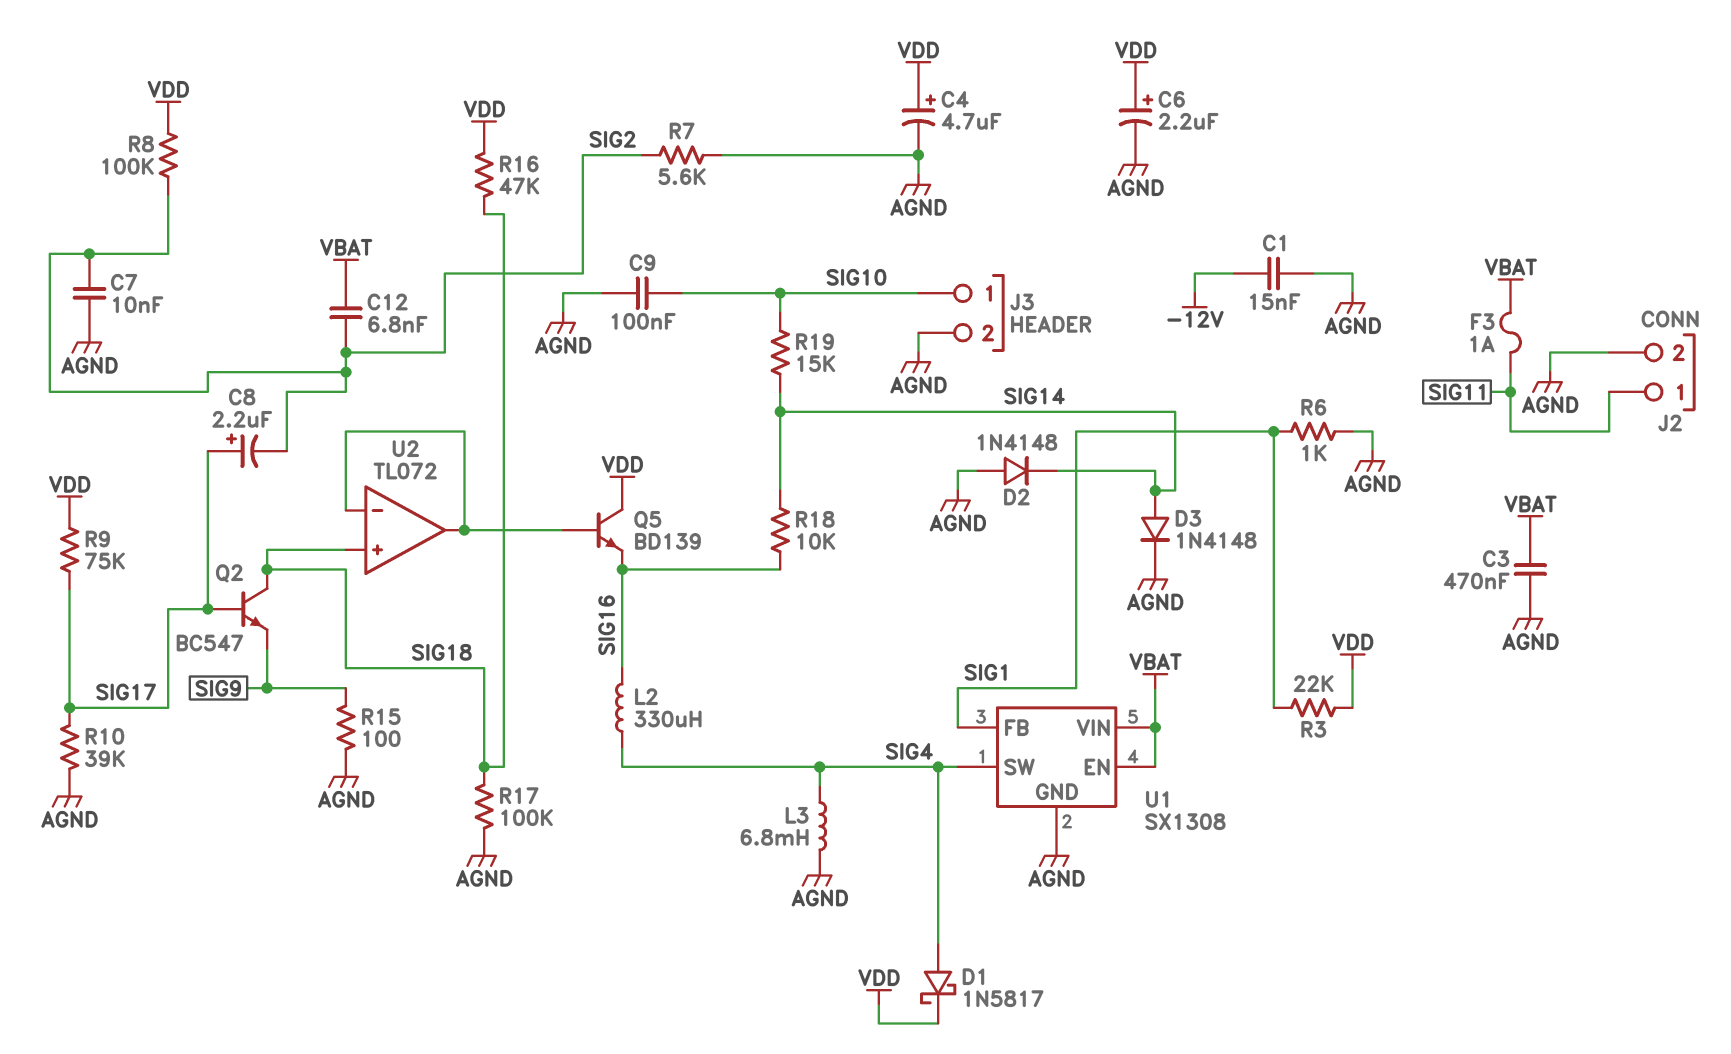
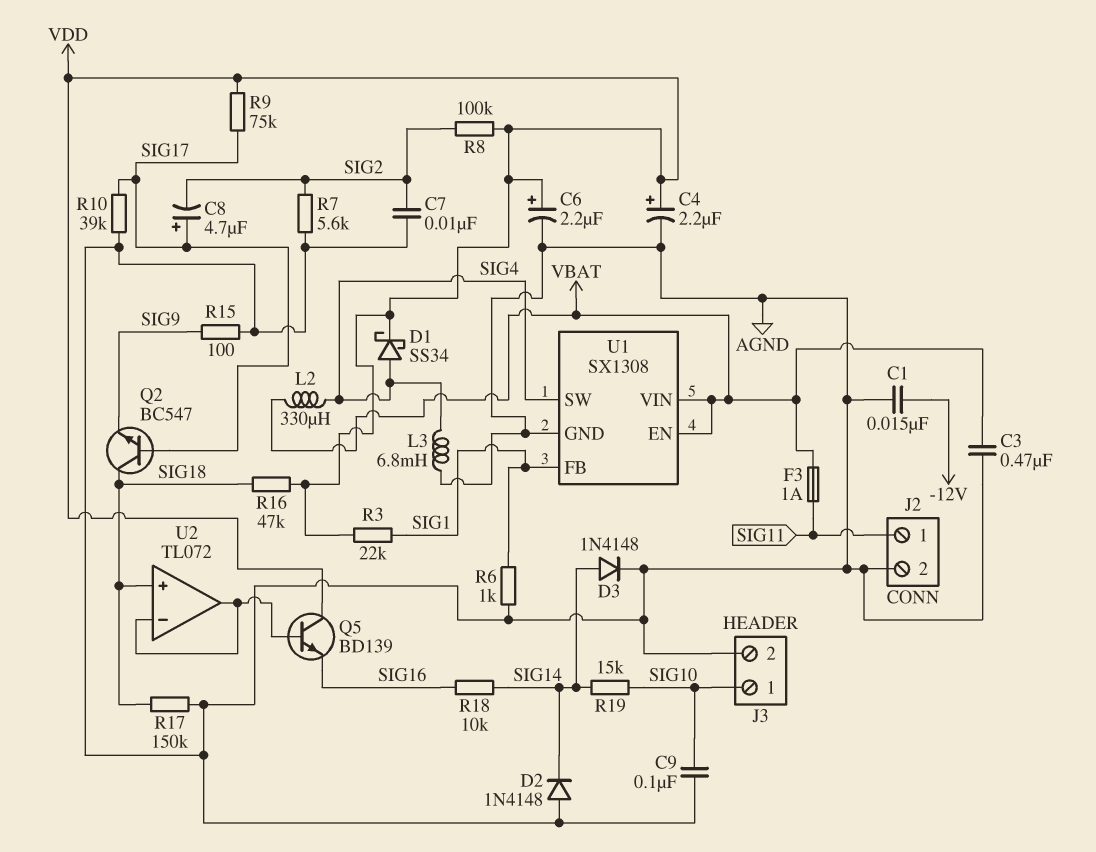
C4: 4.7uF (plus VDD, minus AGND) -> 2.2uF (plus VDD, minus AGND)
C8: 2.2uF (plus SIG17, minus SIG2) -> 4.7uF (plus SIG17, minus SIG2)
C12: 6.8nF (SIG2, VBAT) -> none
D1: schottky 1N5817 (A SIG4, K VDD) -> schottky SS34 (A SIG4, K VDD)
L2: 330uH (SIG4, SIG16) -> 330uH (SIG4, VBAT)
R17: 100k (AGND, SIG18) -> 150k (AGND, SIG18)

